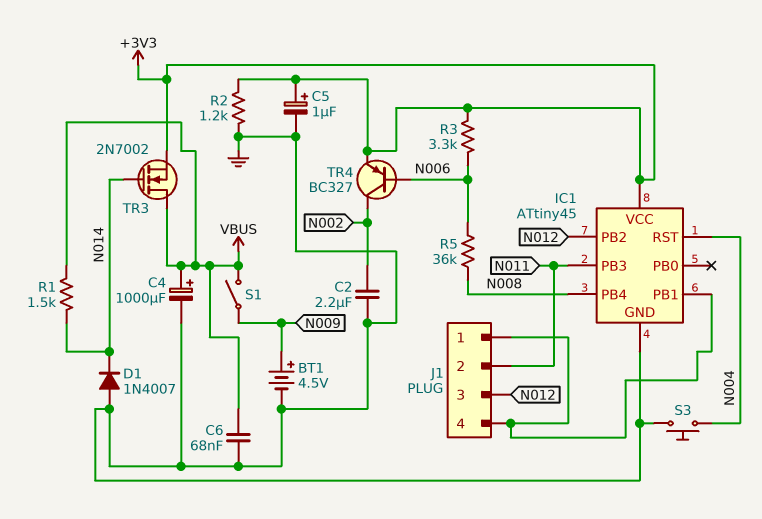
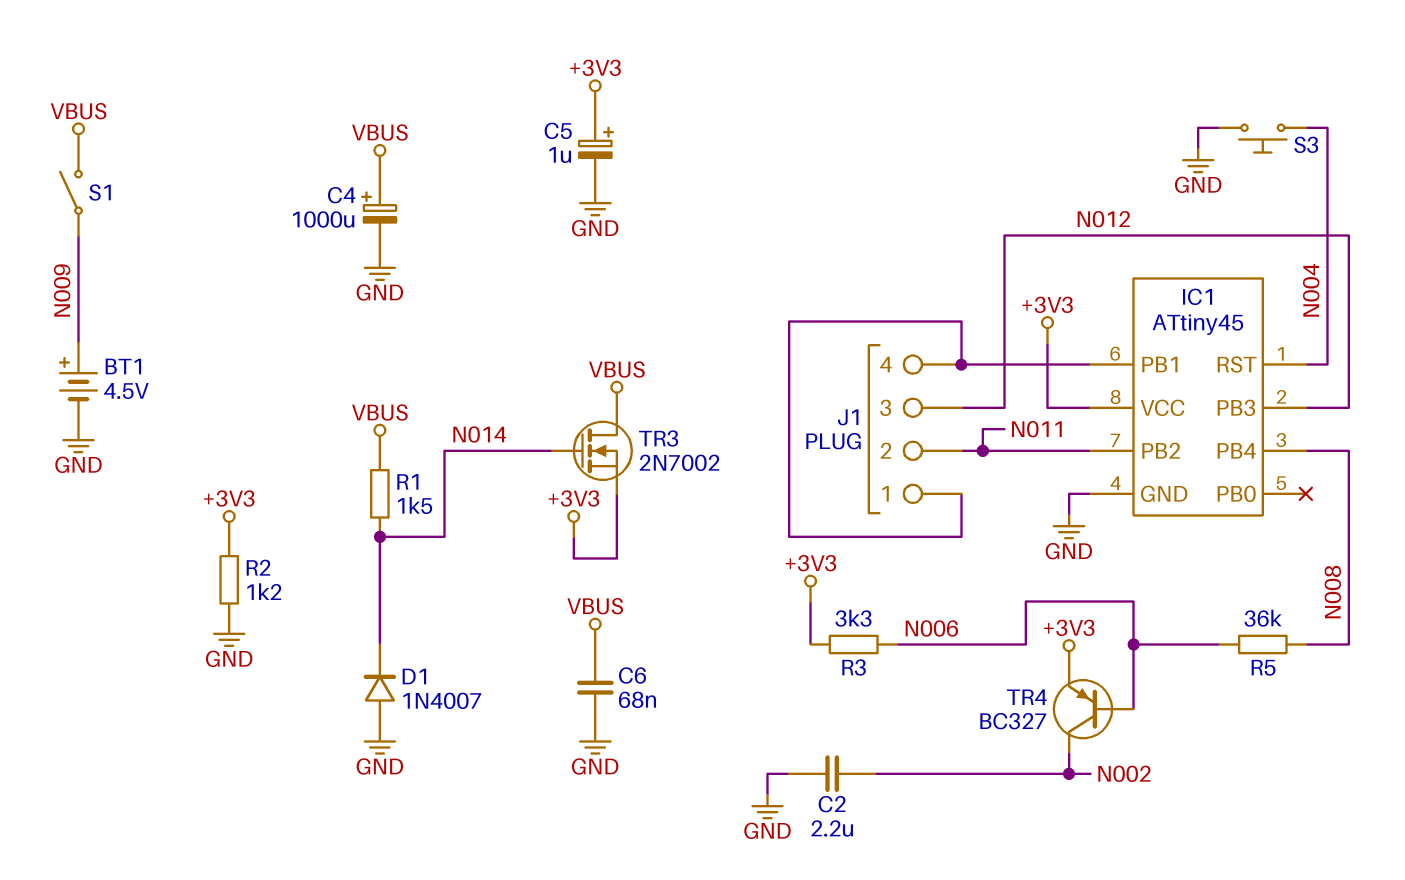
IC1 pin PB2: N012 -> N011
IC1 pin PB3: N011 -> N012

